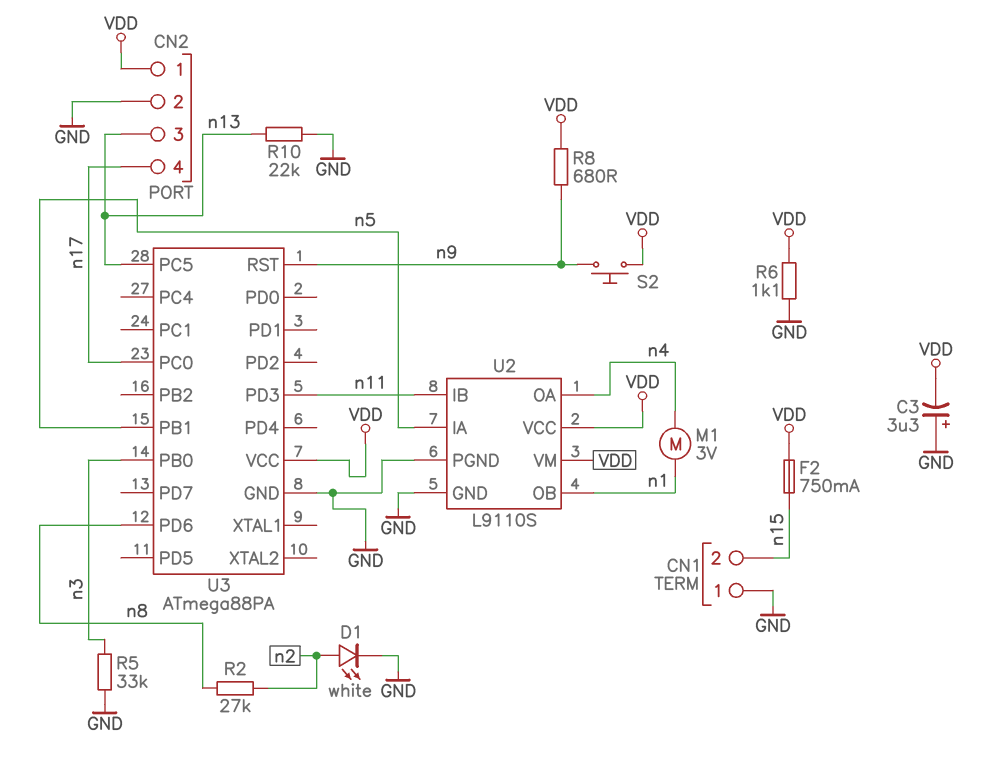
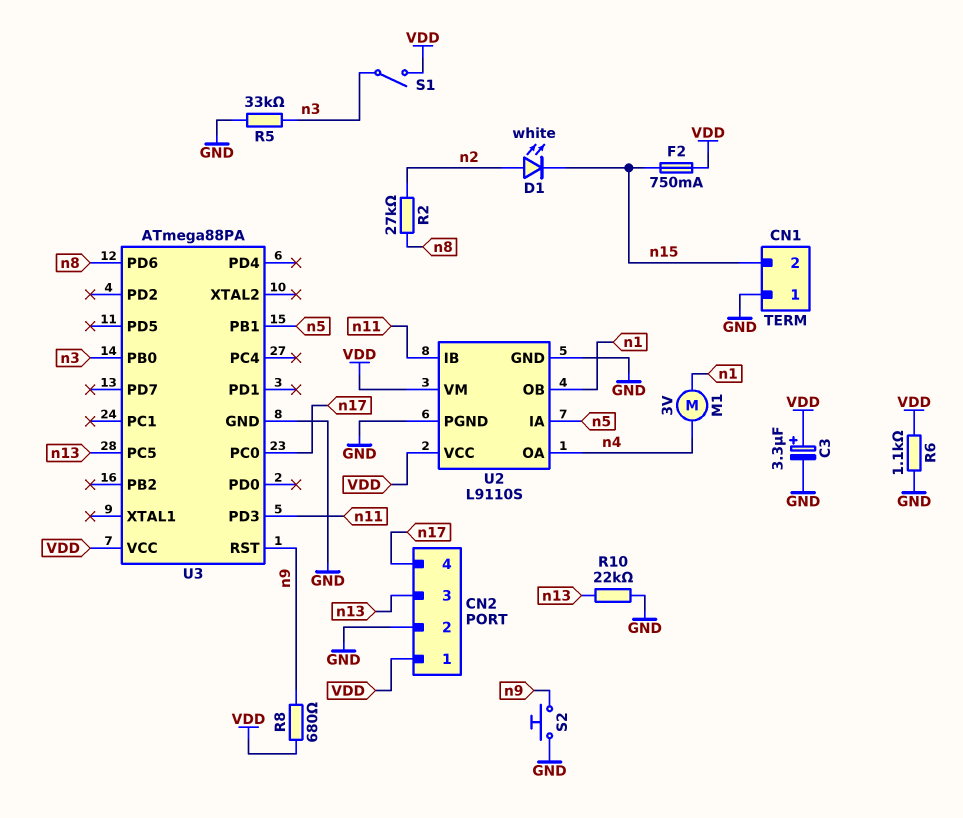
C3: 3.3uF (plus GND, minus VDD) -> 3.3uF (plus VDD, minus GND)
D1: LED white (A n2, K GND) -> LED white (A n2, K n15)
S1: none -> switch (VDD, n3)
S2: button (VDD, n9) -> button (GND, n9)

